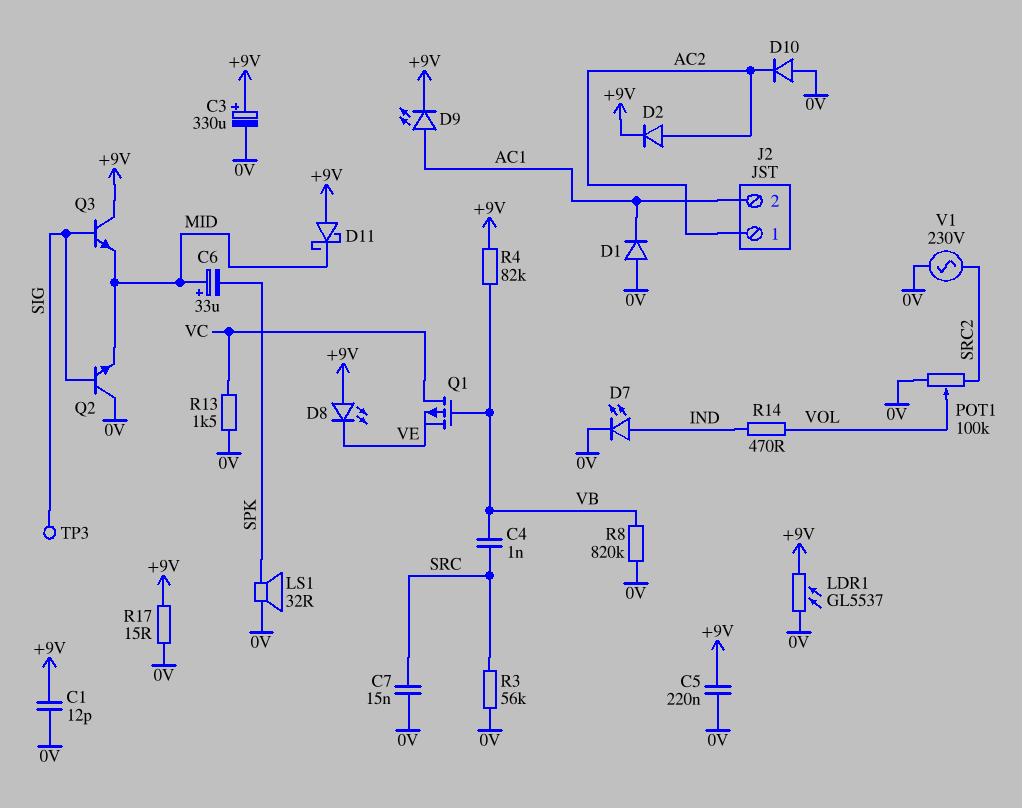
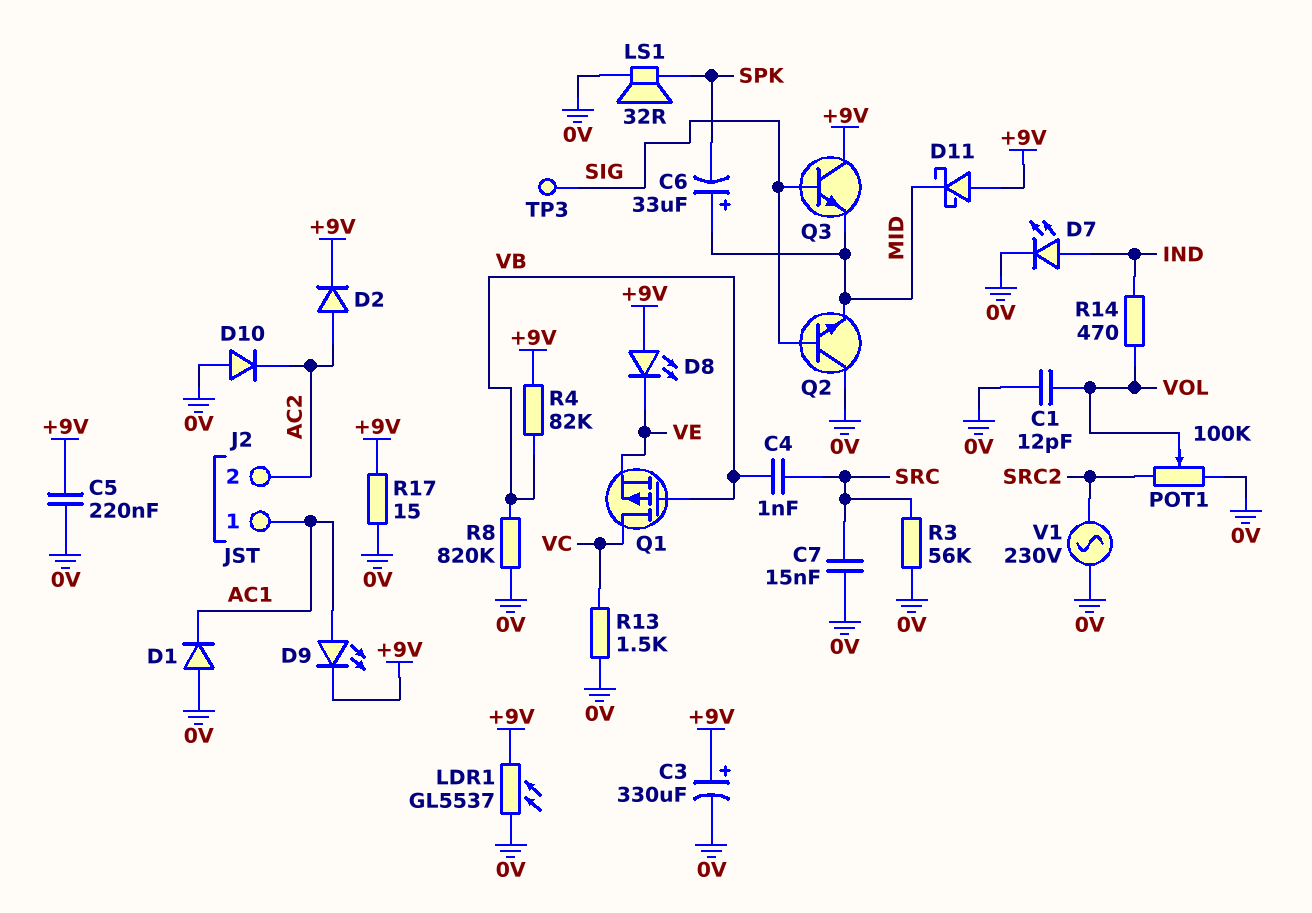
C1: 12pF (+9V, 0V) -> 12pF (0V, VOL)
J2 pin 1: AC2 -> AC1
J2 pin 2: AC1 -> AC2

